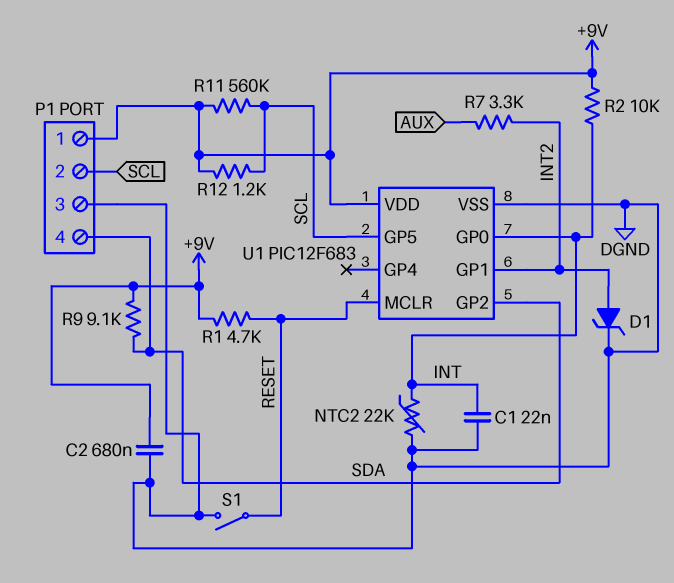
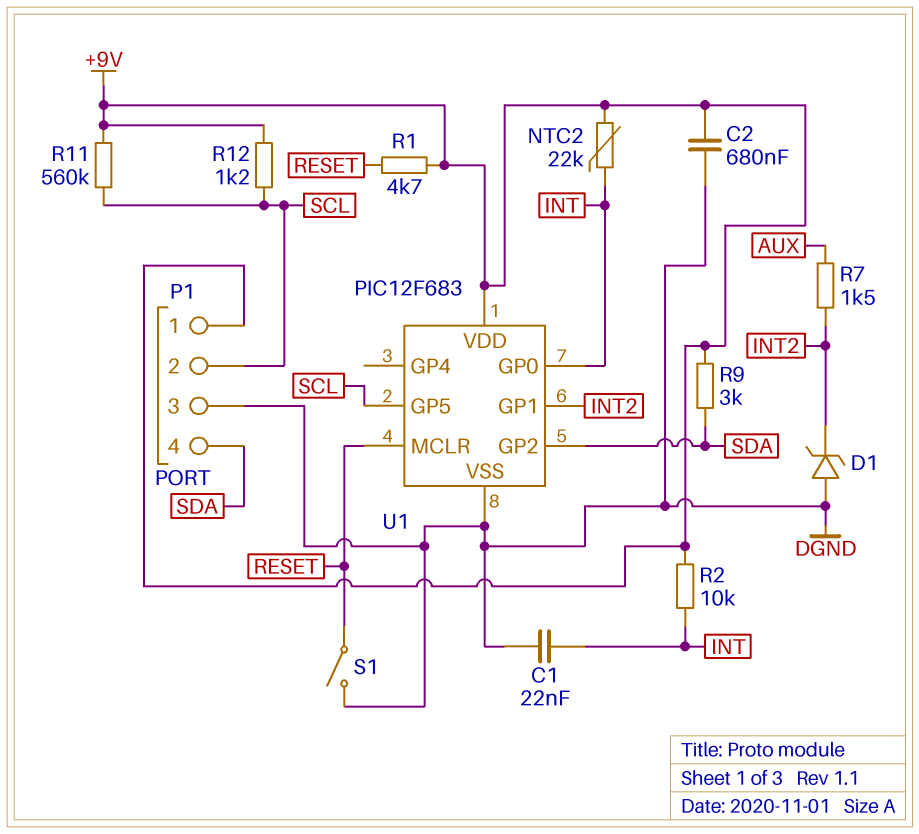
D1: zener (A INT2, K DGND) -> zener (A DGND, K INT2)
NTC2: 22k (DGND, INT) -> 22k (+9V, INT)
R7: 3.3k (AUX, INT2) -> 1.5k (AUX, INT2)
R9: 9.1k (+9V, SDA) -> 3k (+9V, SDA)

